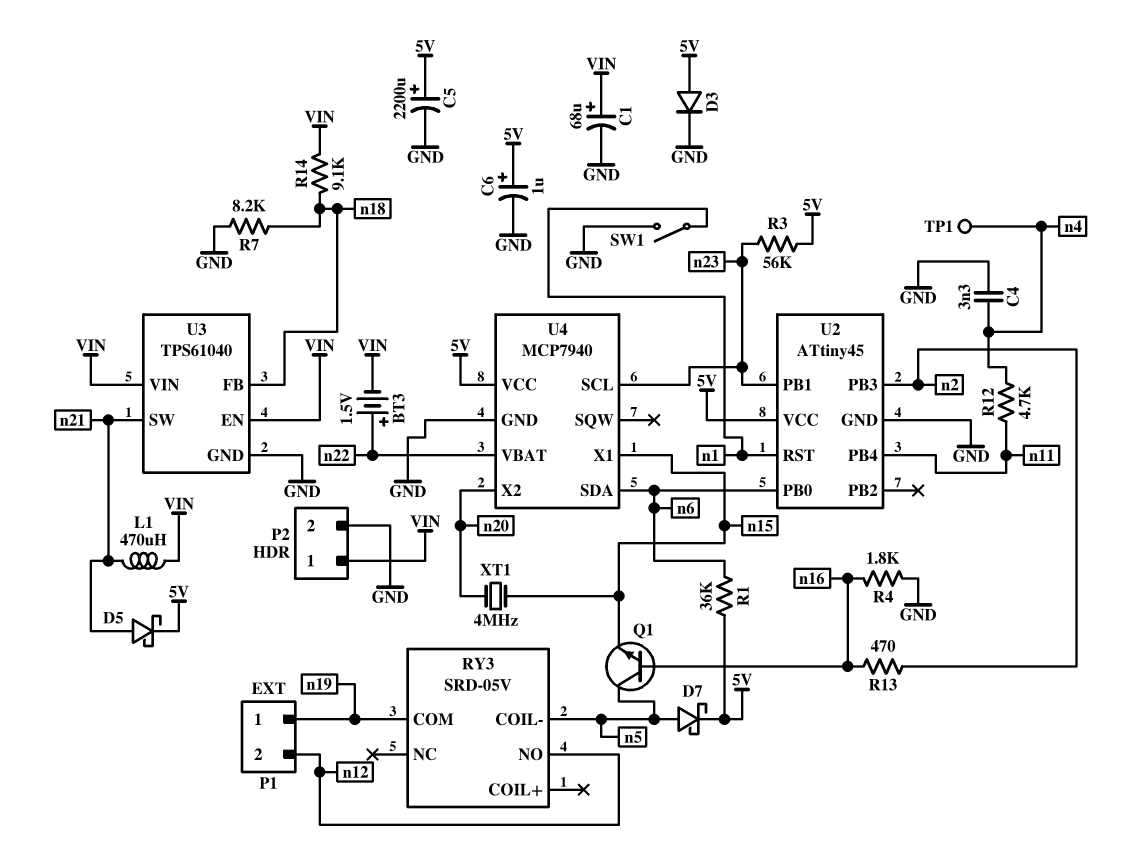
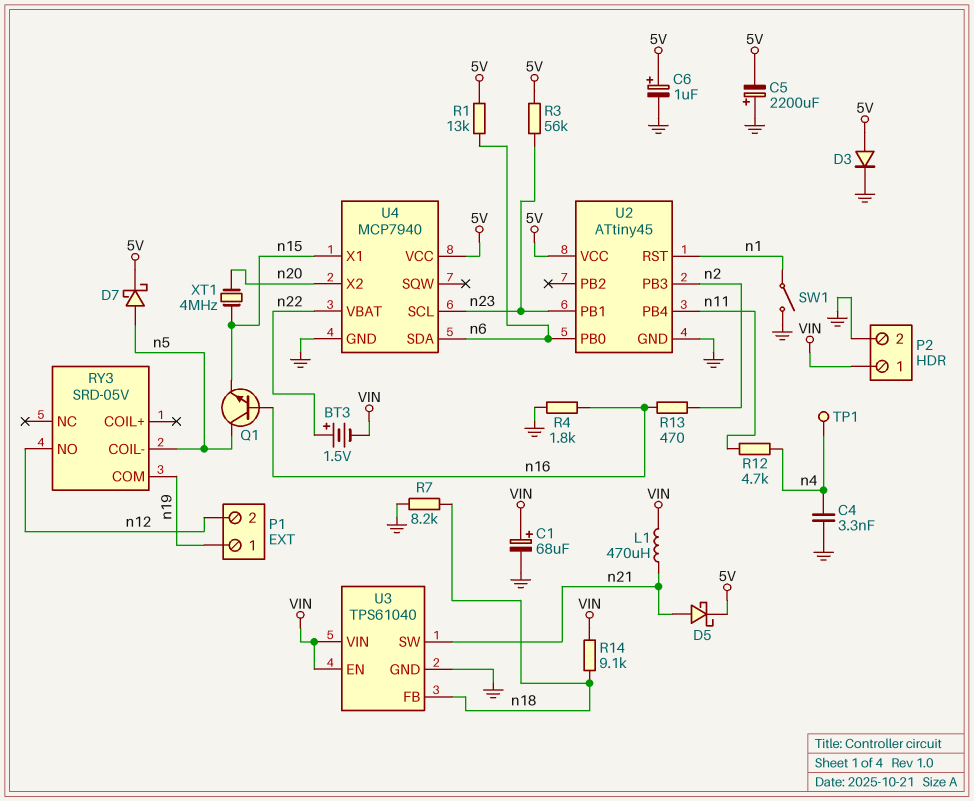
C5: 2200uF (plus 5V, minus GND) -> 2200uF (plus GND, minus 5V)
R1: 36k (5V, n6) -> 13k (5V, n6)

